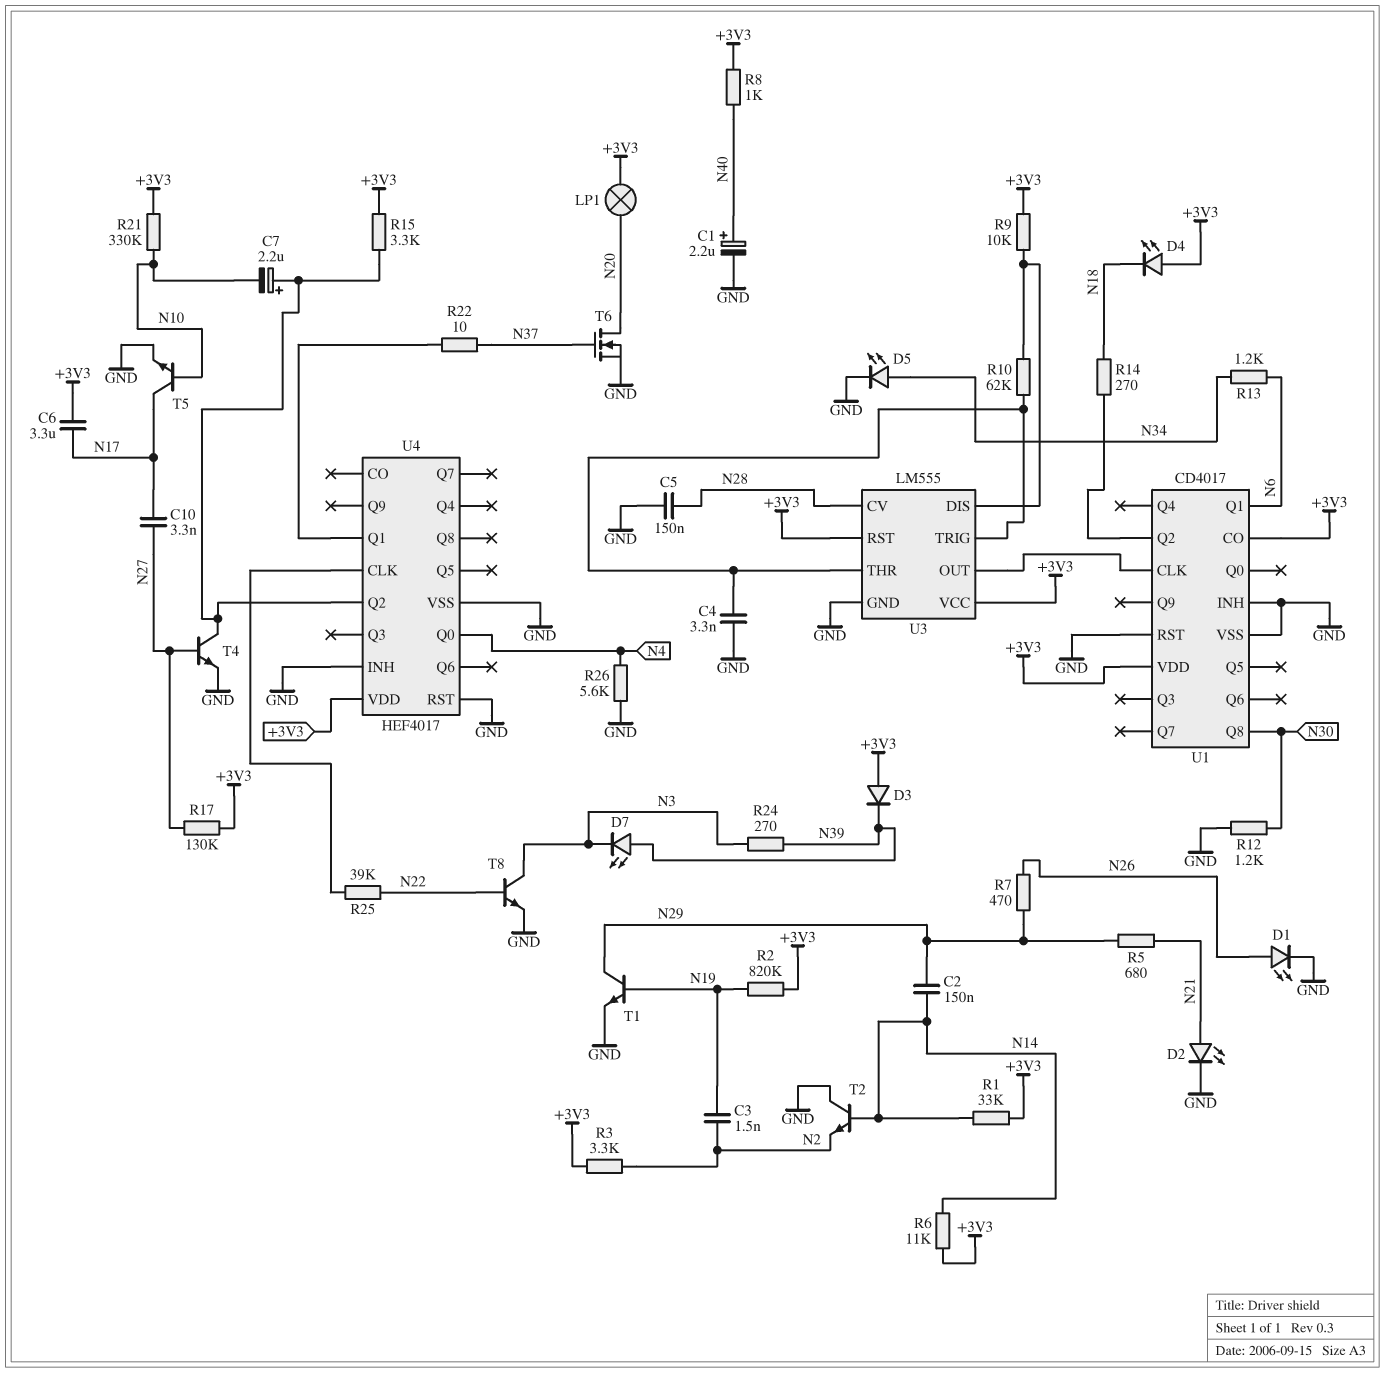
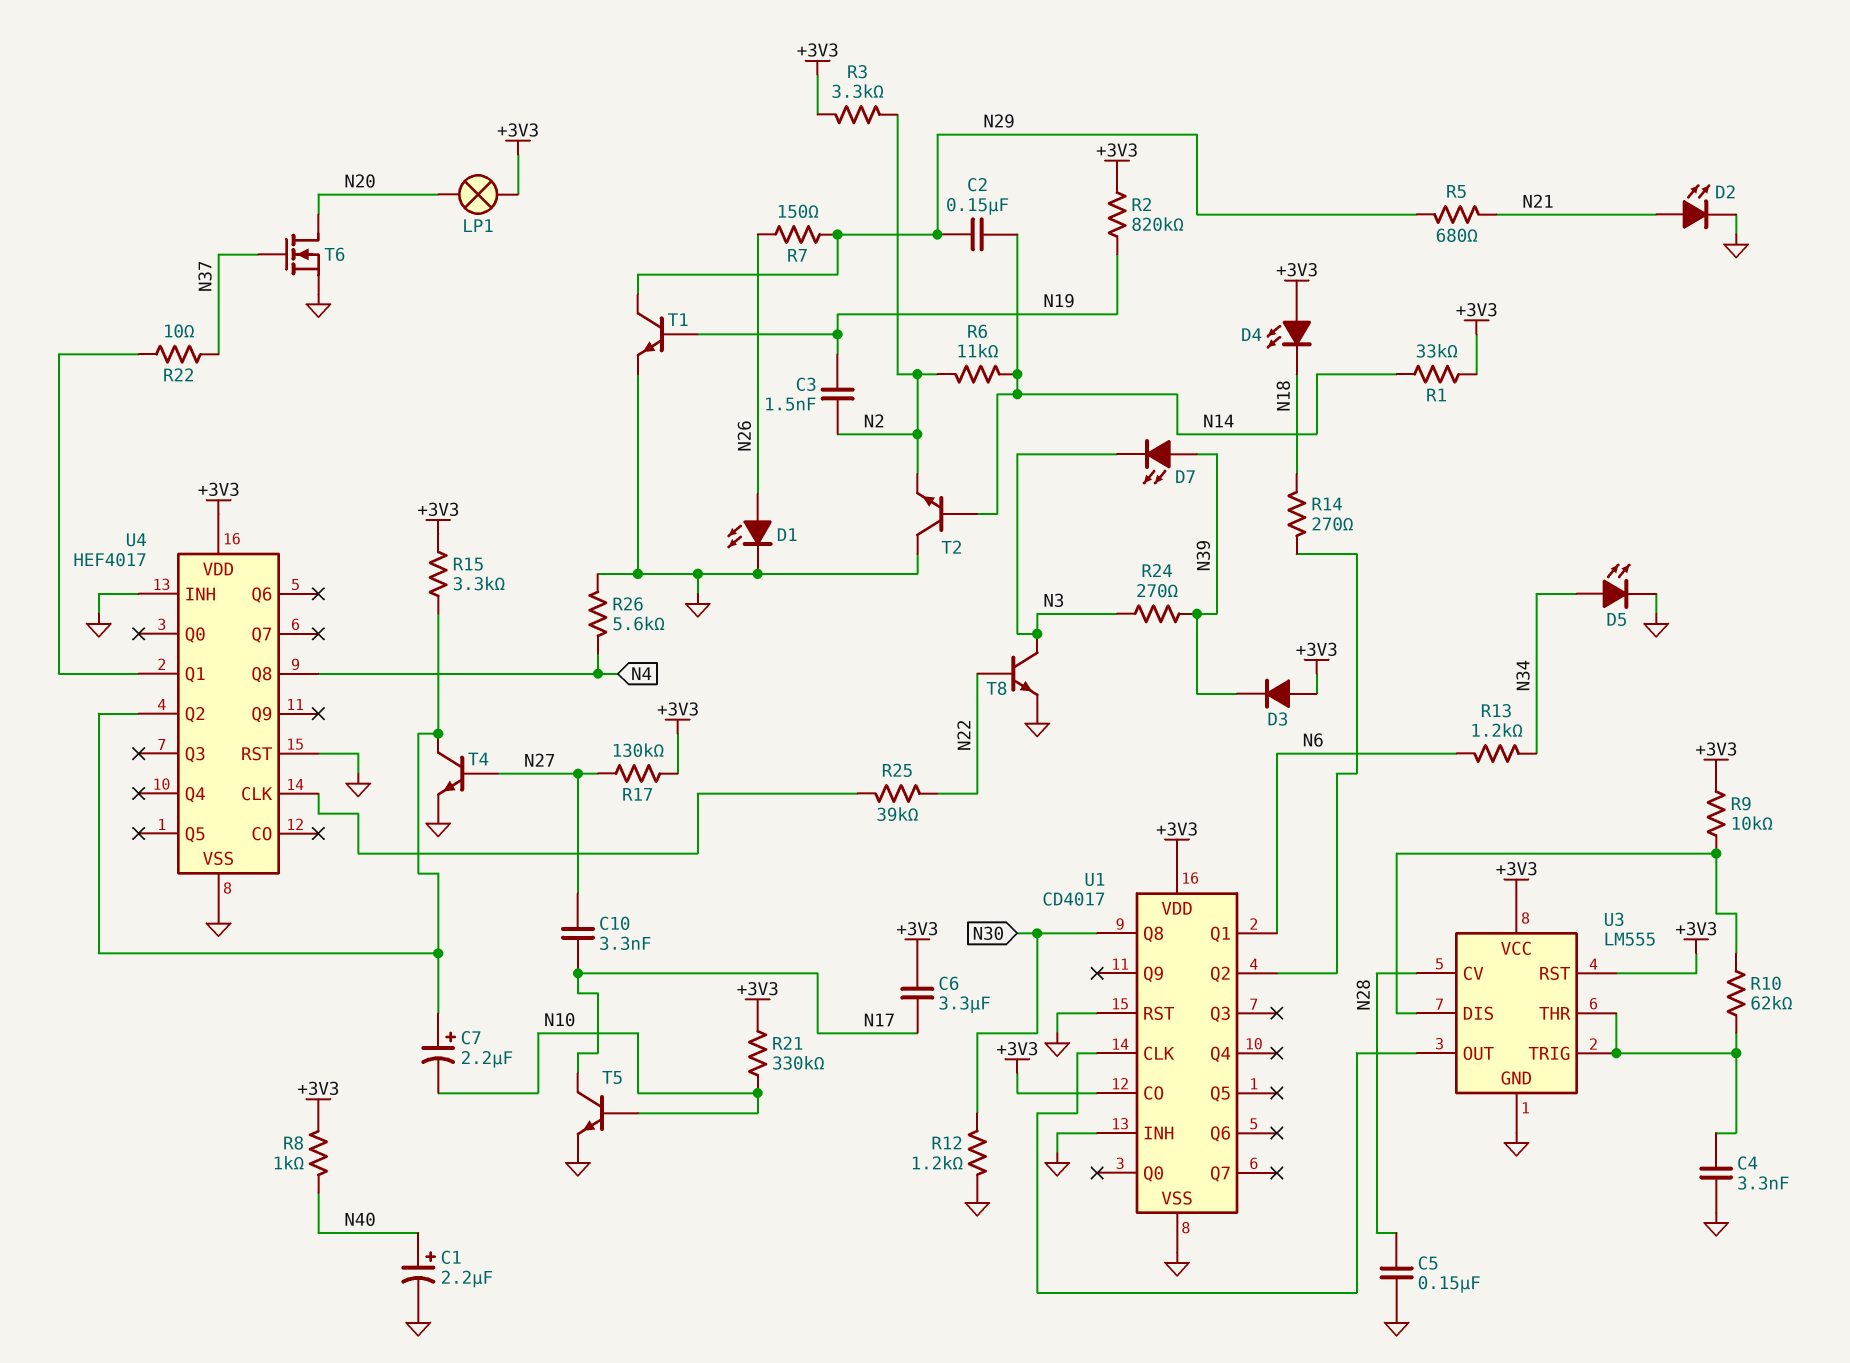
R6: 11k (+3V3, N14) -> 11k (N2, N14)
R7: 470 (N26, N29) -> 150 (N26, N29)
U4 pin Q0: N4 -> none
U4 pin Q8: none -> N4

